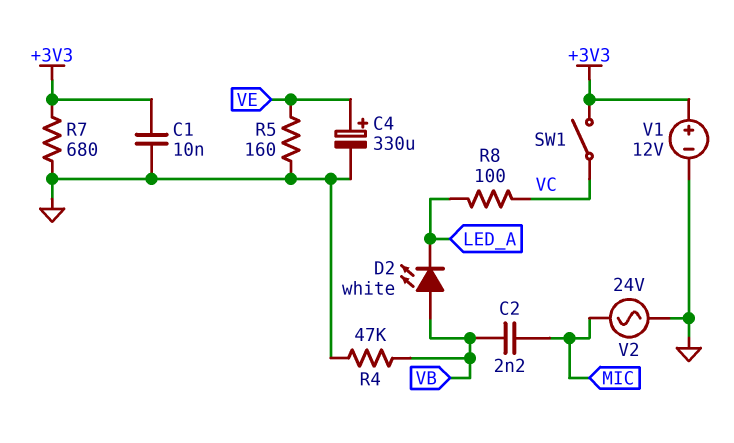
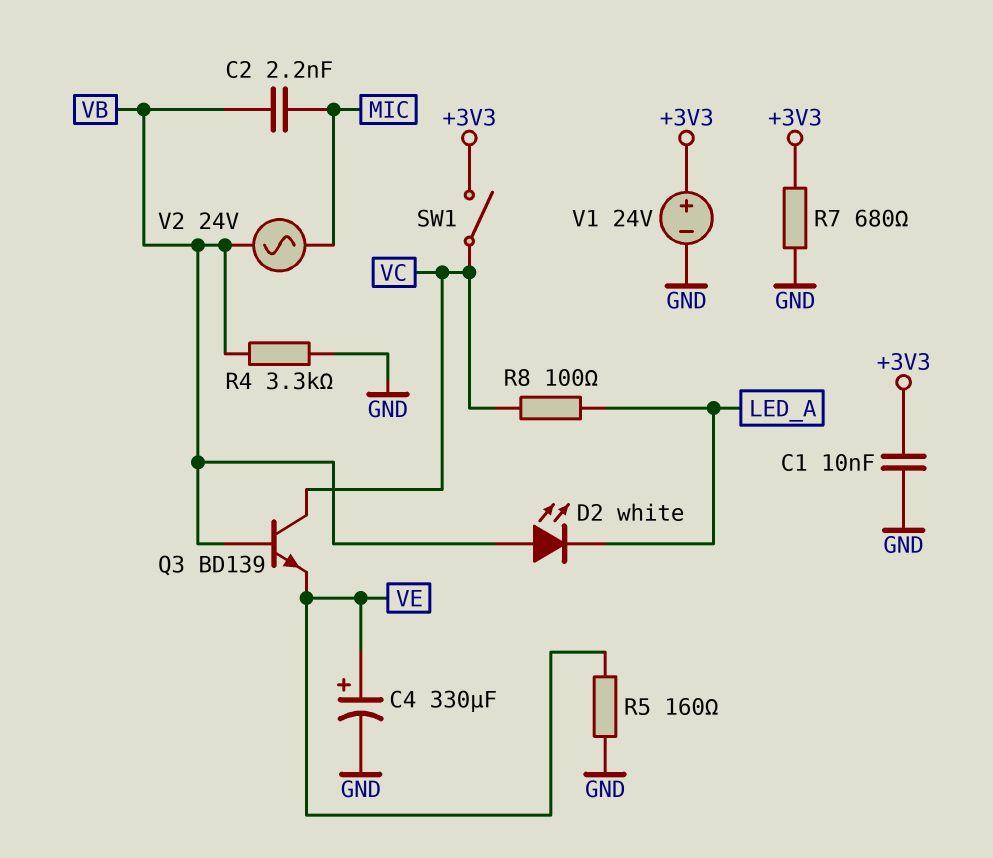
Q3: none -> NPN BD139 (B VB, C VC, E VE)
R4: 47k (GND, VB) -> 3.3k (GND, VB)
V1: 12V (plus +3V3, minus GND) -> 24V (plus +3V3, minus GND)
V2: AC 24V (GND, MIC) -> AC 24V (MIC, VB)

